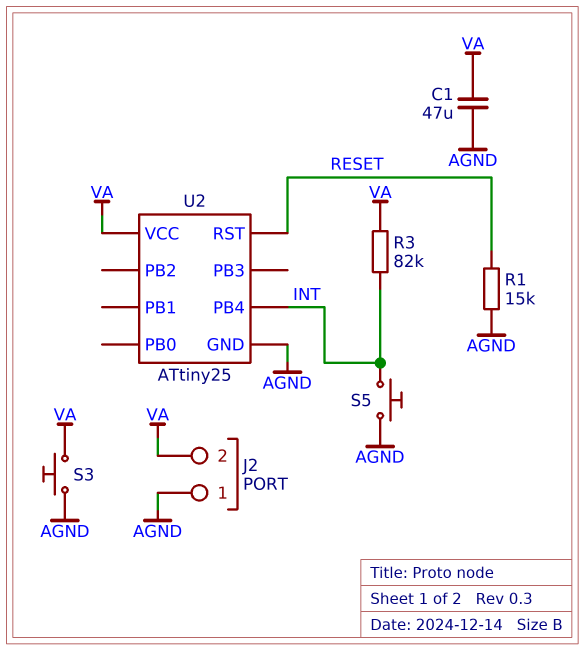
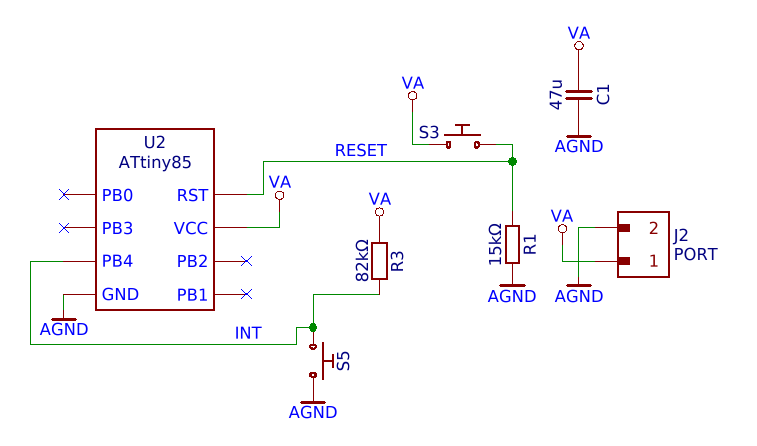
J2 pin 1: AGND -> VA
J2 pin 2: VA -> AGND
S3: button (AGND, VA) -> button (RESET, VA)
U2: ATtiny25 -> ATtiny85

